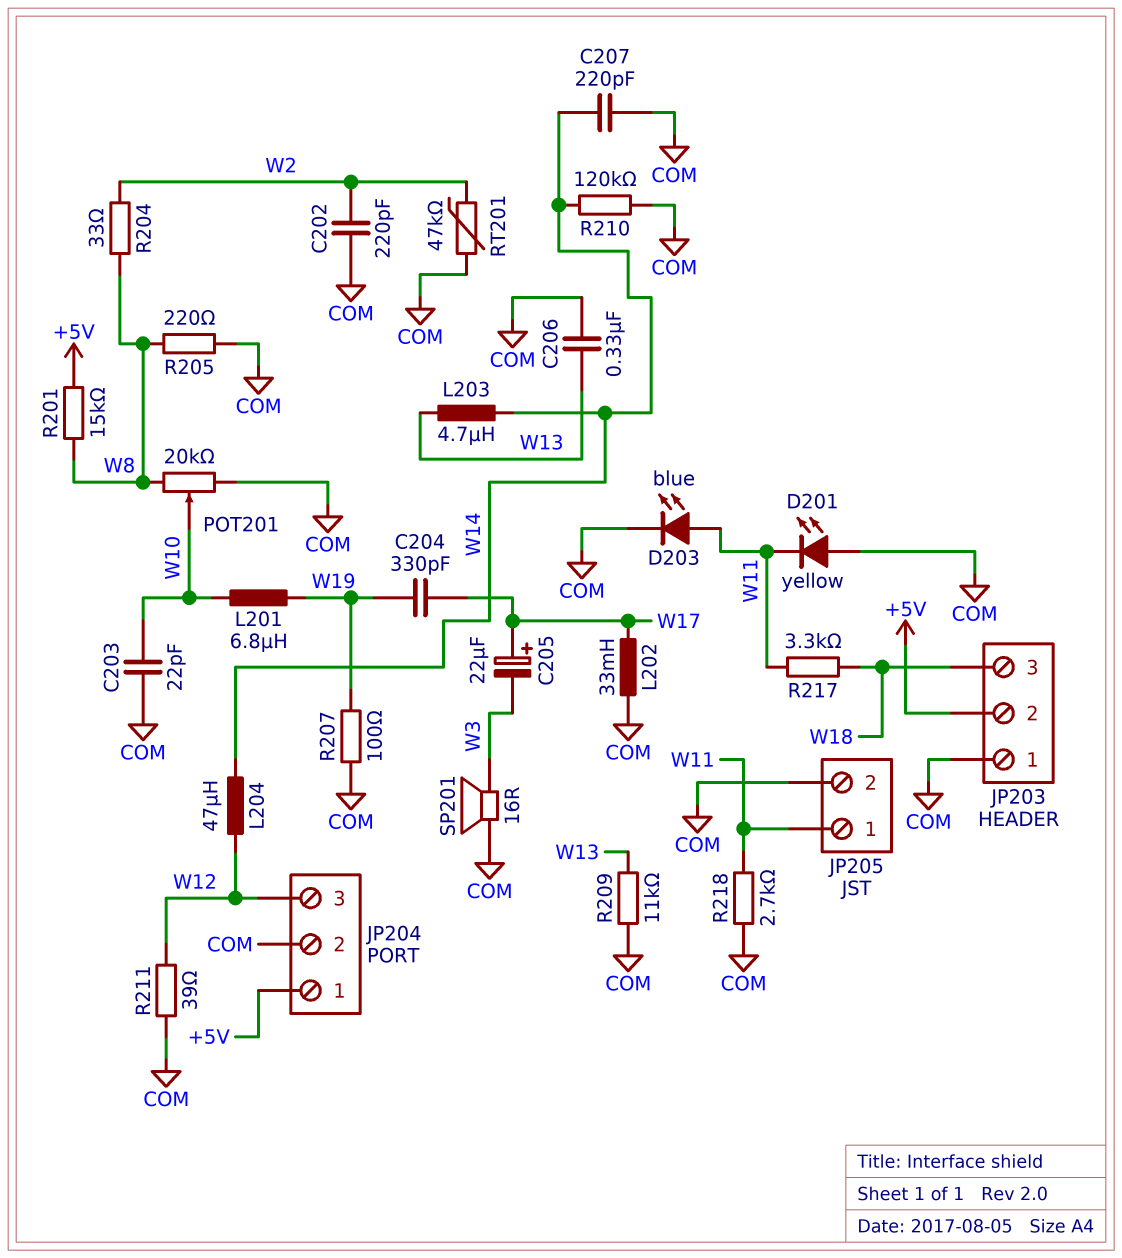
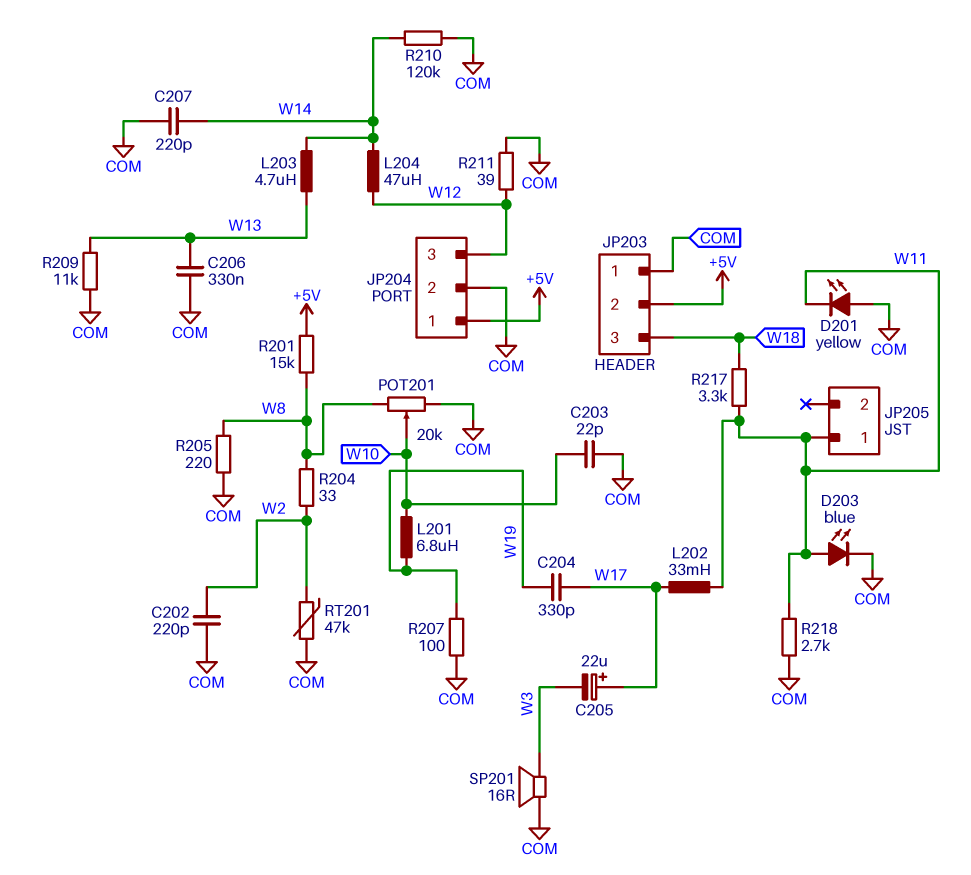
JP205 pin 2: COM -> none
L202: 33mH (COM, W17) -> 33mH (W11, W17)

